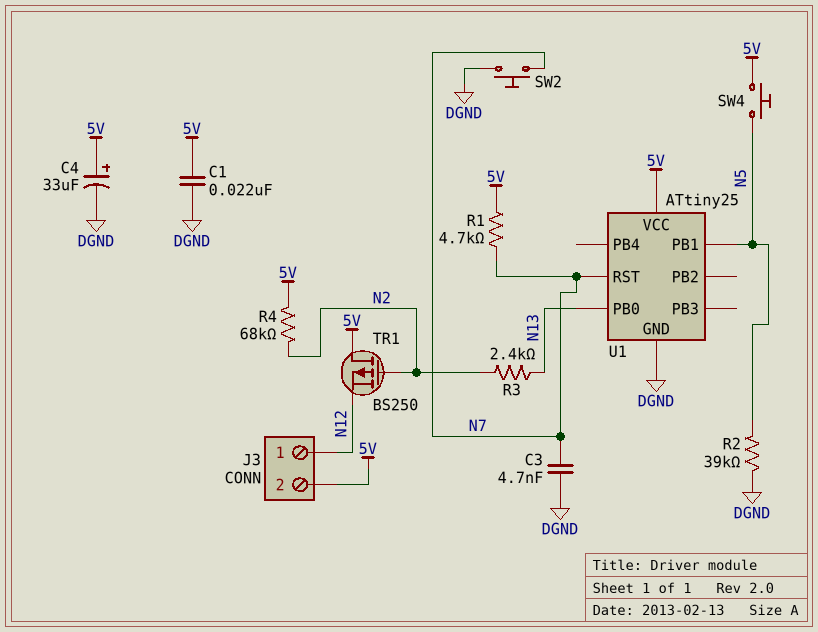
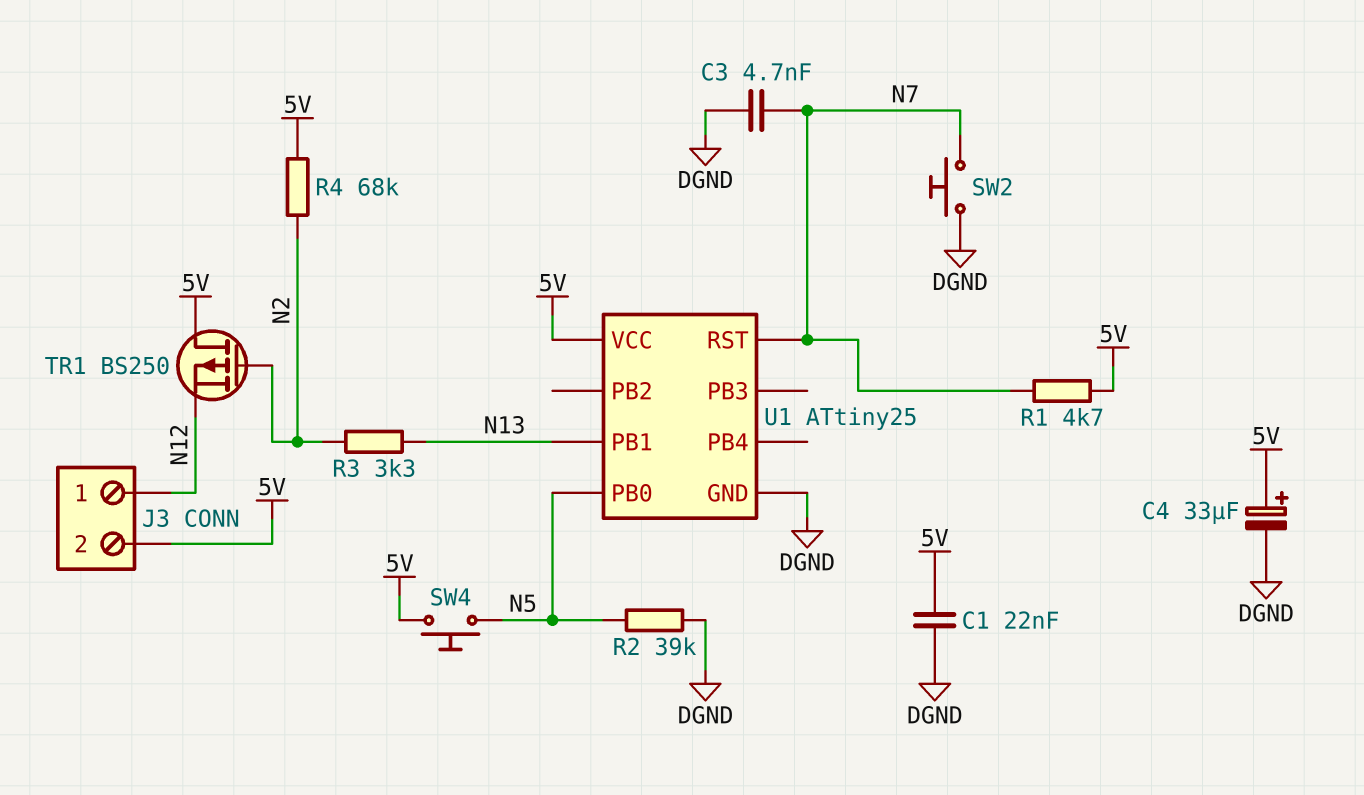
R3: 2.4k (N2, N13) -> 3.3k (N2, N13)
U1 pin PB0: N13 -> N5
U1 pin PB1: N5 -> N13

